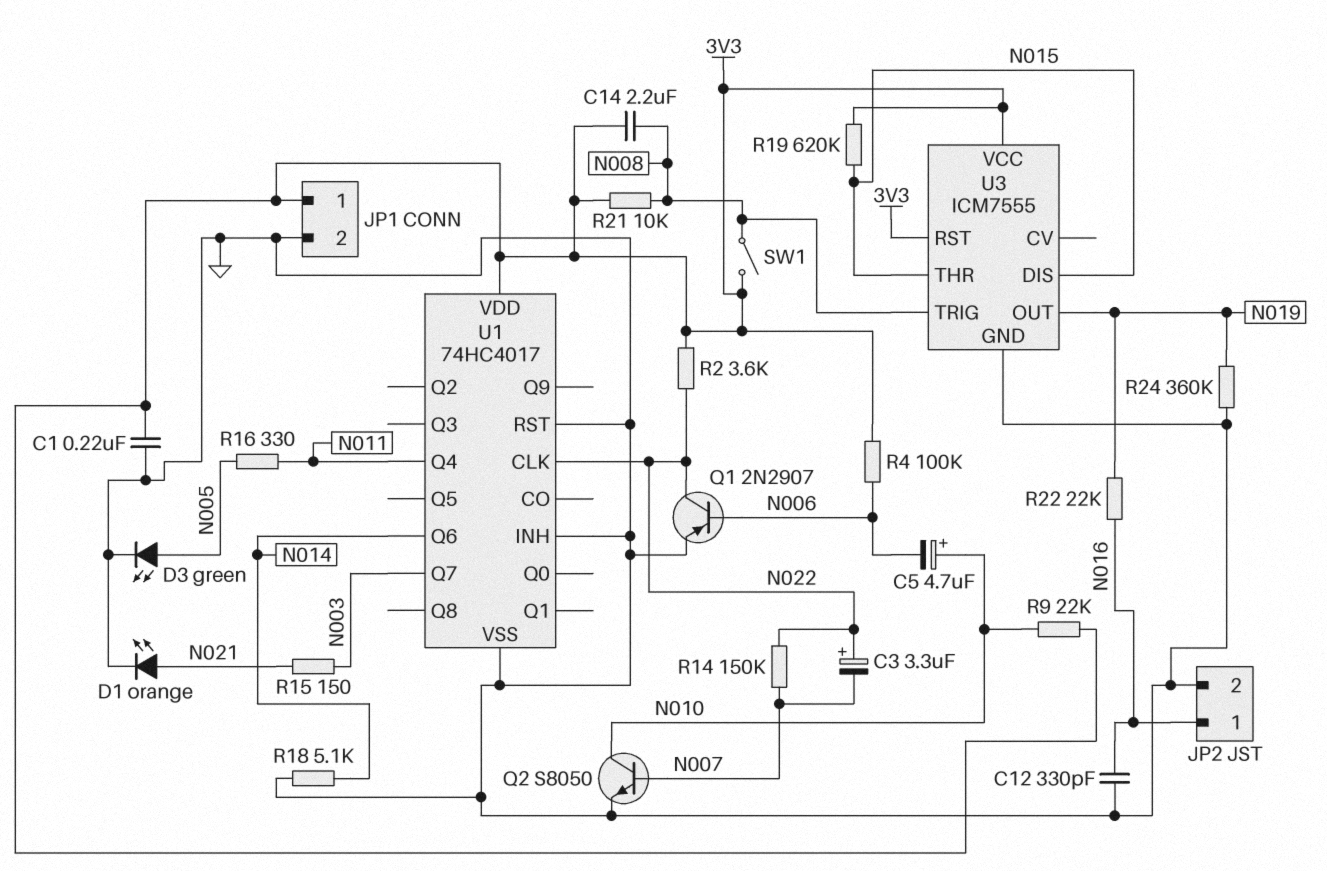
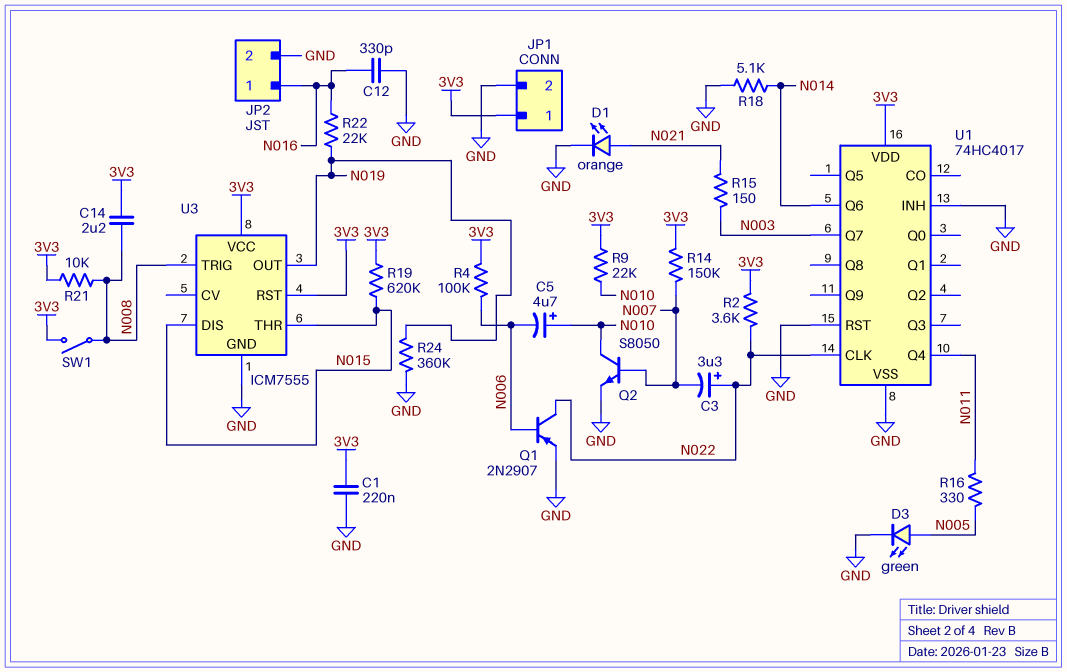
R14: 150k (N007, N022) -> 150k (3V3, N007)

